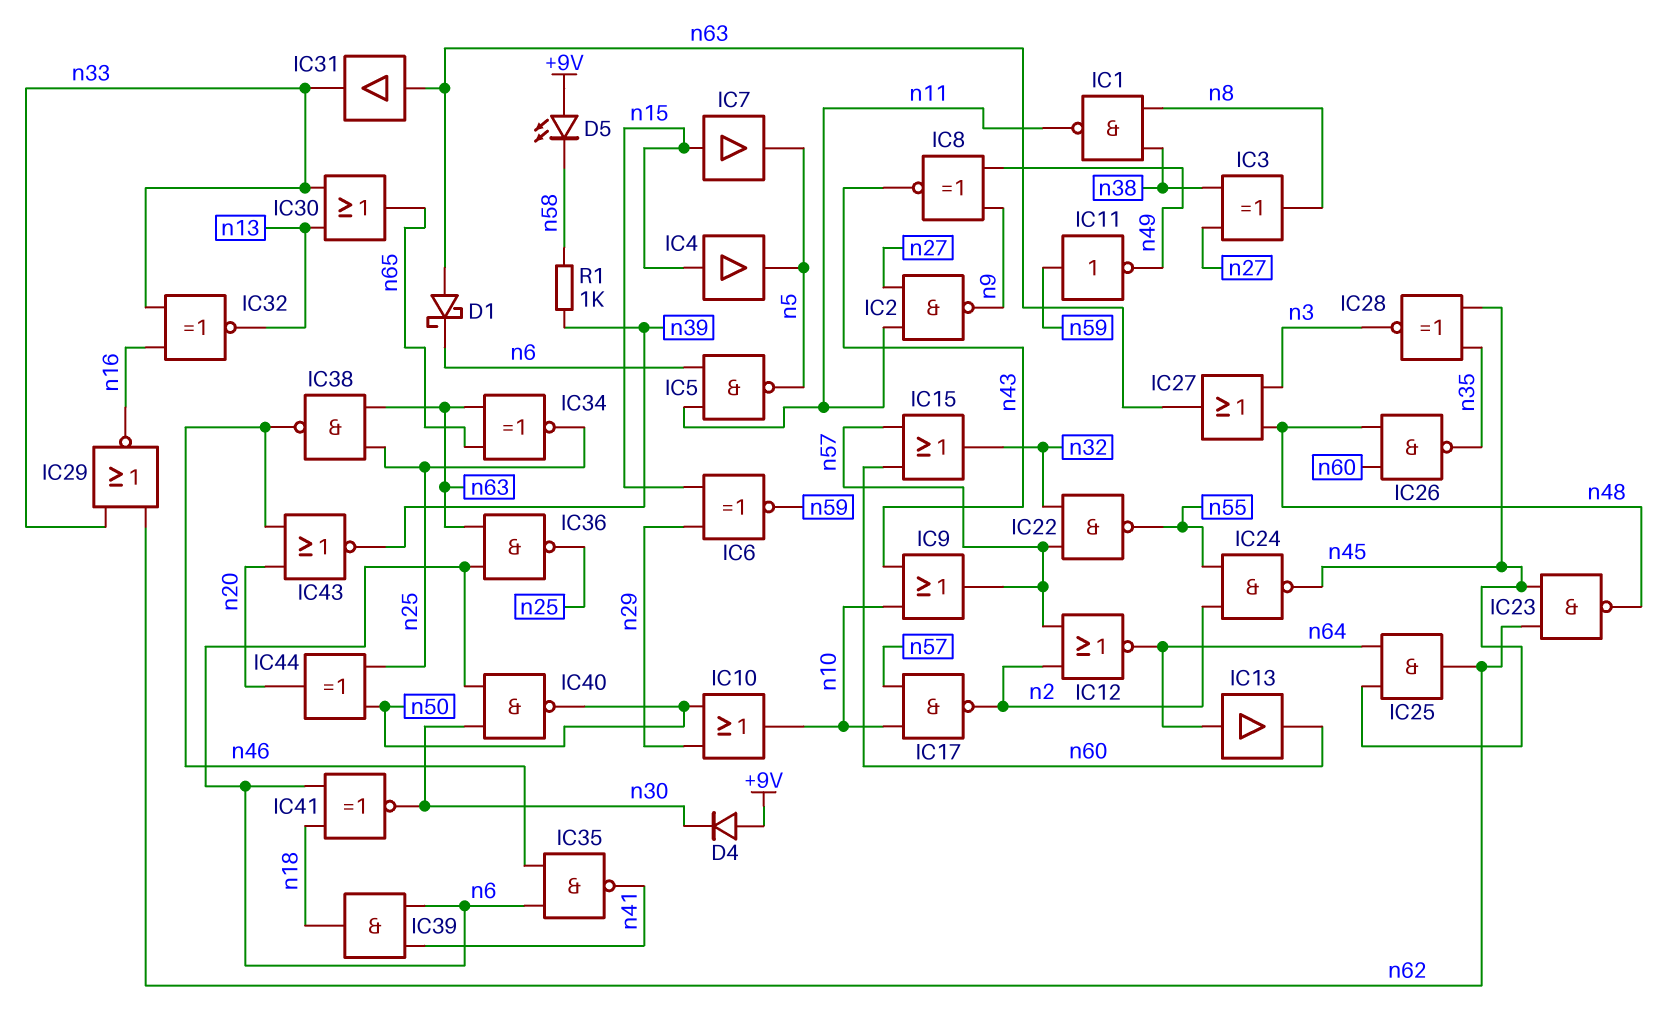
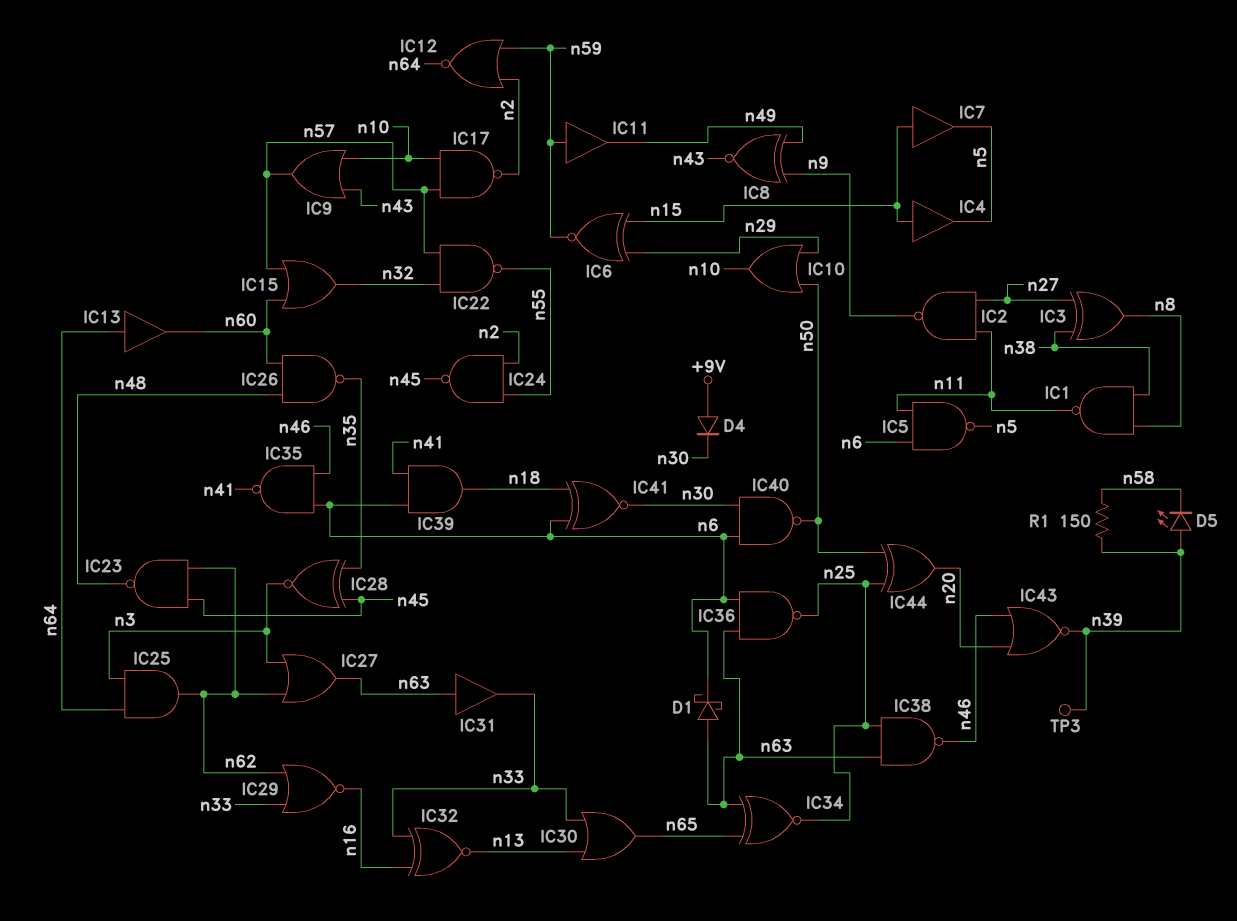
D5: LED (A +9V, K n58) -> LED (A n39, K n58)
IC11: NOT (in n59, out n49) -> buffer (in n59, out n49)
IC12: NOR (in n2, in n57, out n64) -> NOR (in n2, in n59, out n64)
IC25: AND (in n45, in n64, out n62) -> AND (in n3, in n64, out n62)
IC27: OR (in n3, in n48, out n63) -> OR (in n3, in n62, out n63)
R1: 1k (n39, n58) -> 150 (n39, n58)
TP3: none -> test point (n39)

